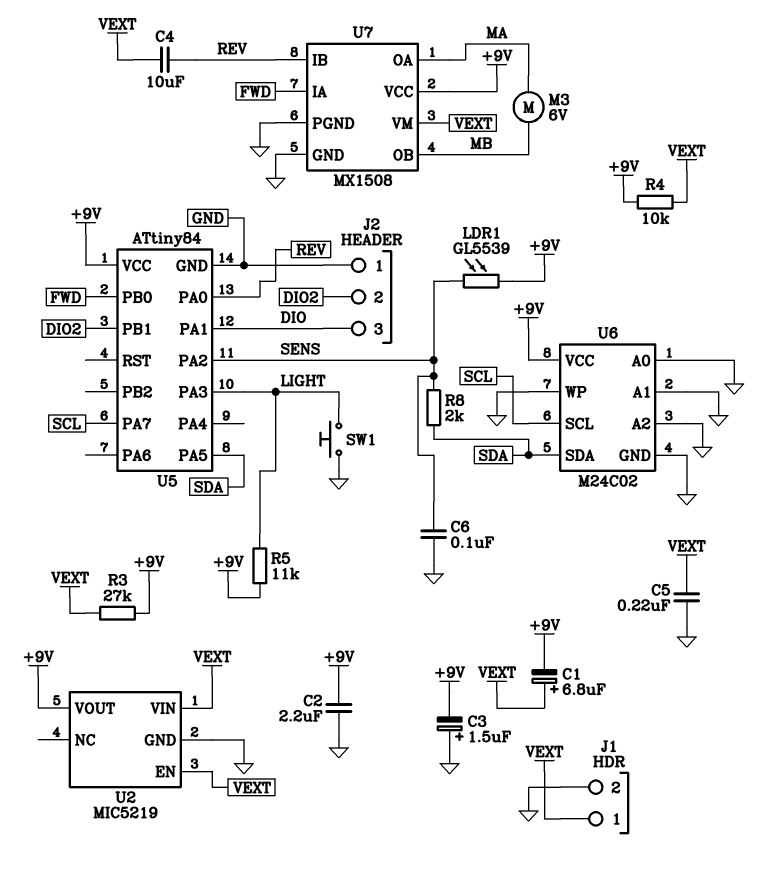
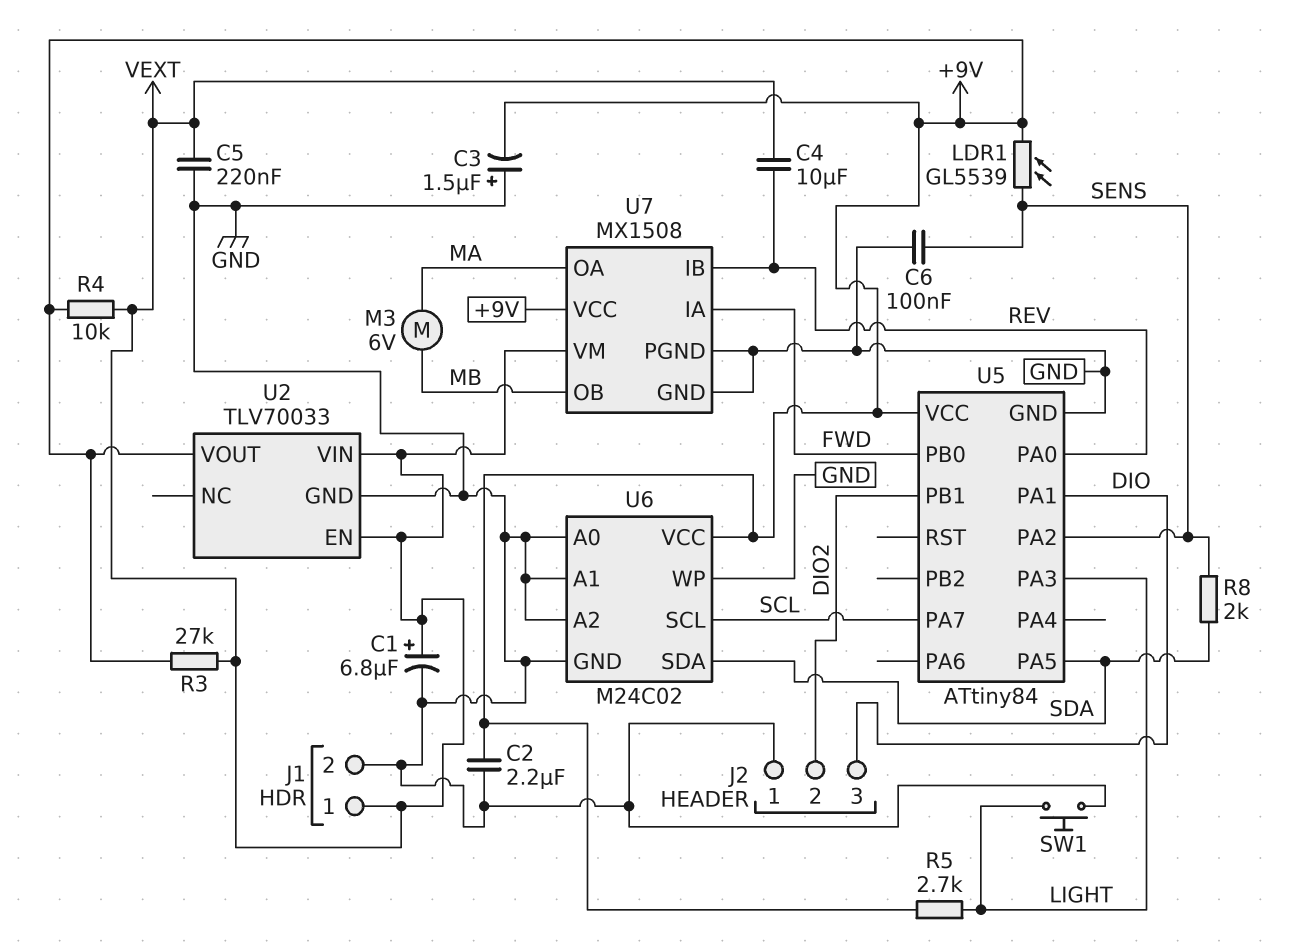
C1: 6.8uF (plus VEXT, minus +9V) -> 6.8uF (plus VEXT, minus GND)
R5: 11k (+9V, LIGHT) -> 2.7k (+9V, LIGHT)
U2: MIC5219 -> TLV70033

